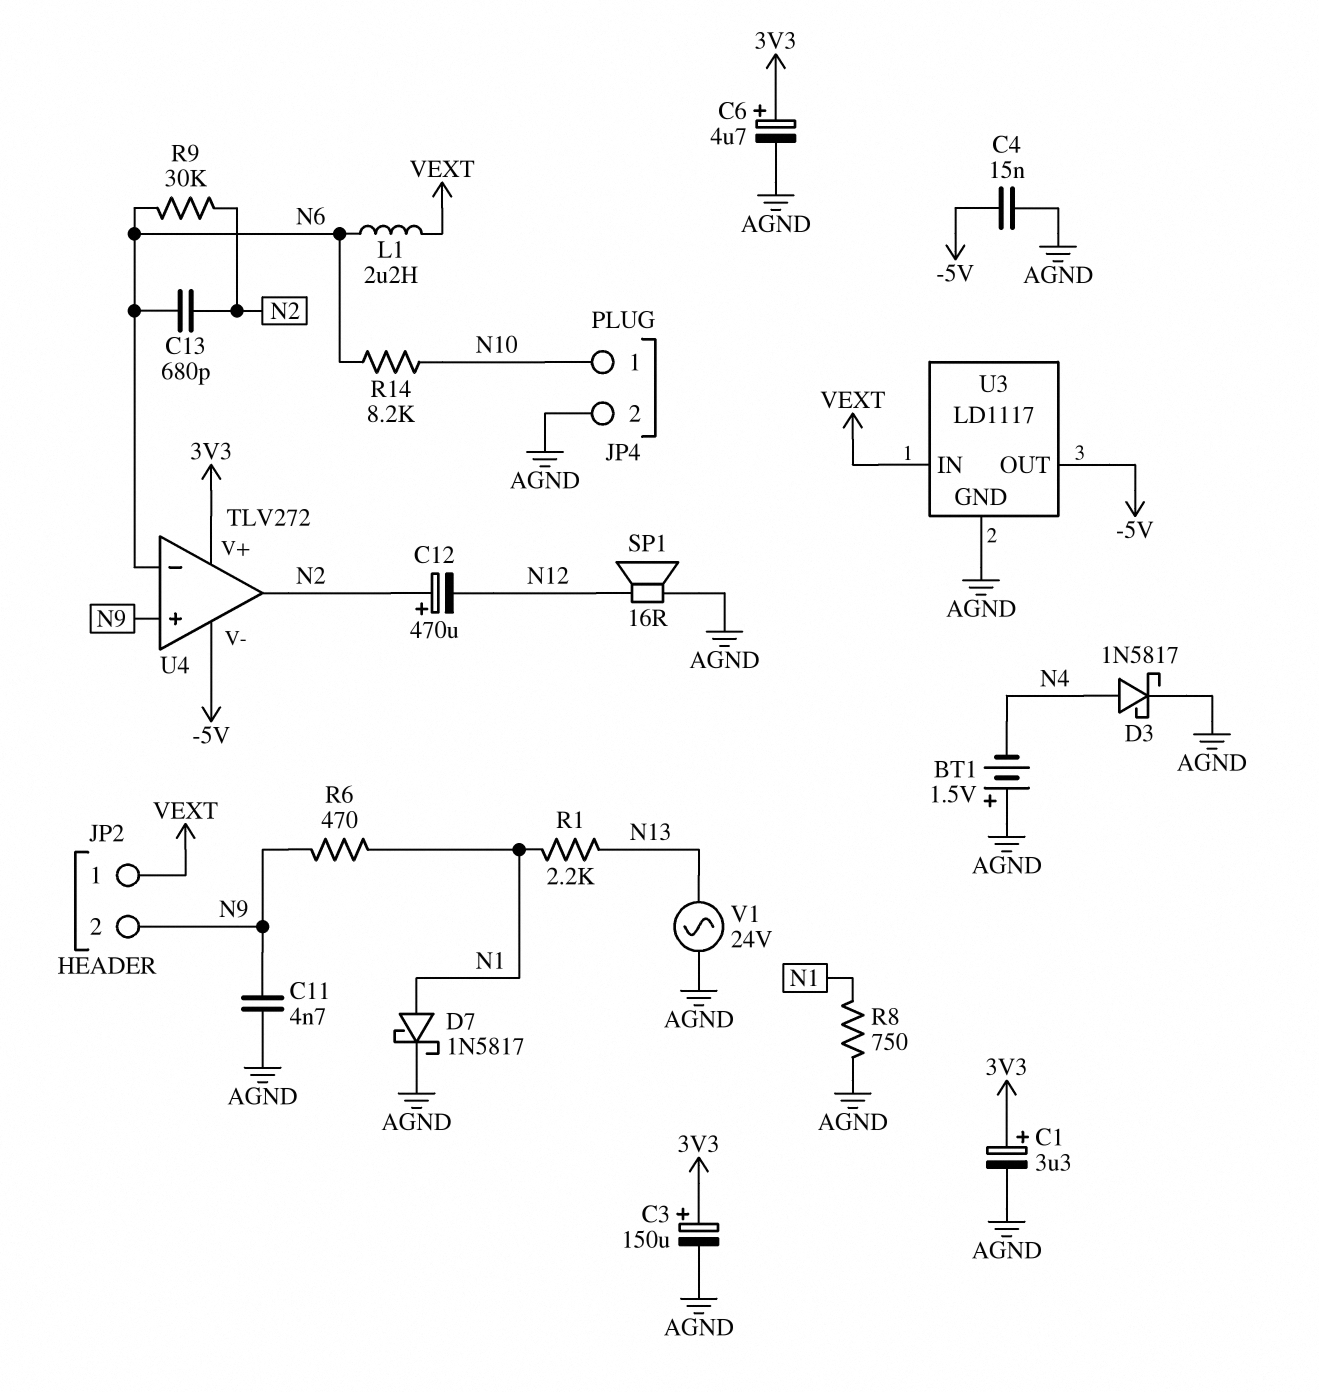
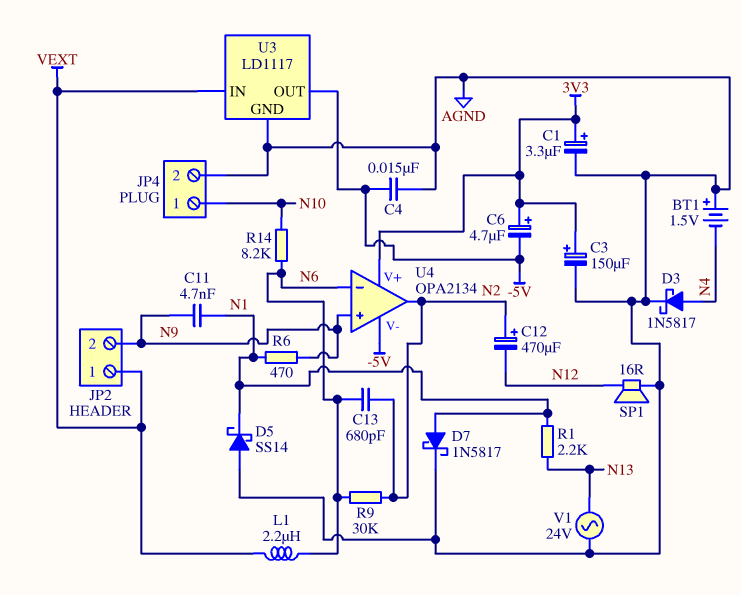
C6: 4.7uF (plus 3V3, minus AGND) -> 4.7uF (plus 3V3, minus -5V)
C11: 4.7nF (AGND, N9) -> 4.7nF (N1, N9)
D5: none -> schottky SS14 (A AGND, K N1)
R8: 750 (AGND, N1) -> none
U4: TLV272 -> OPA2134

